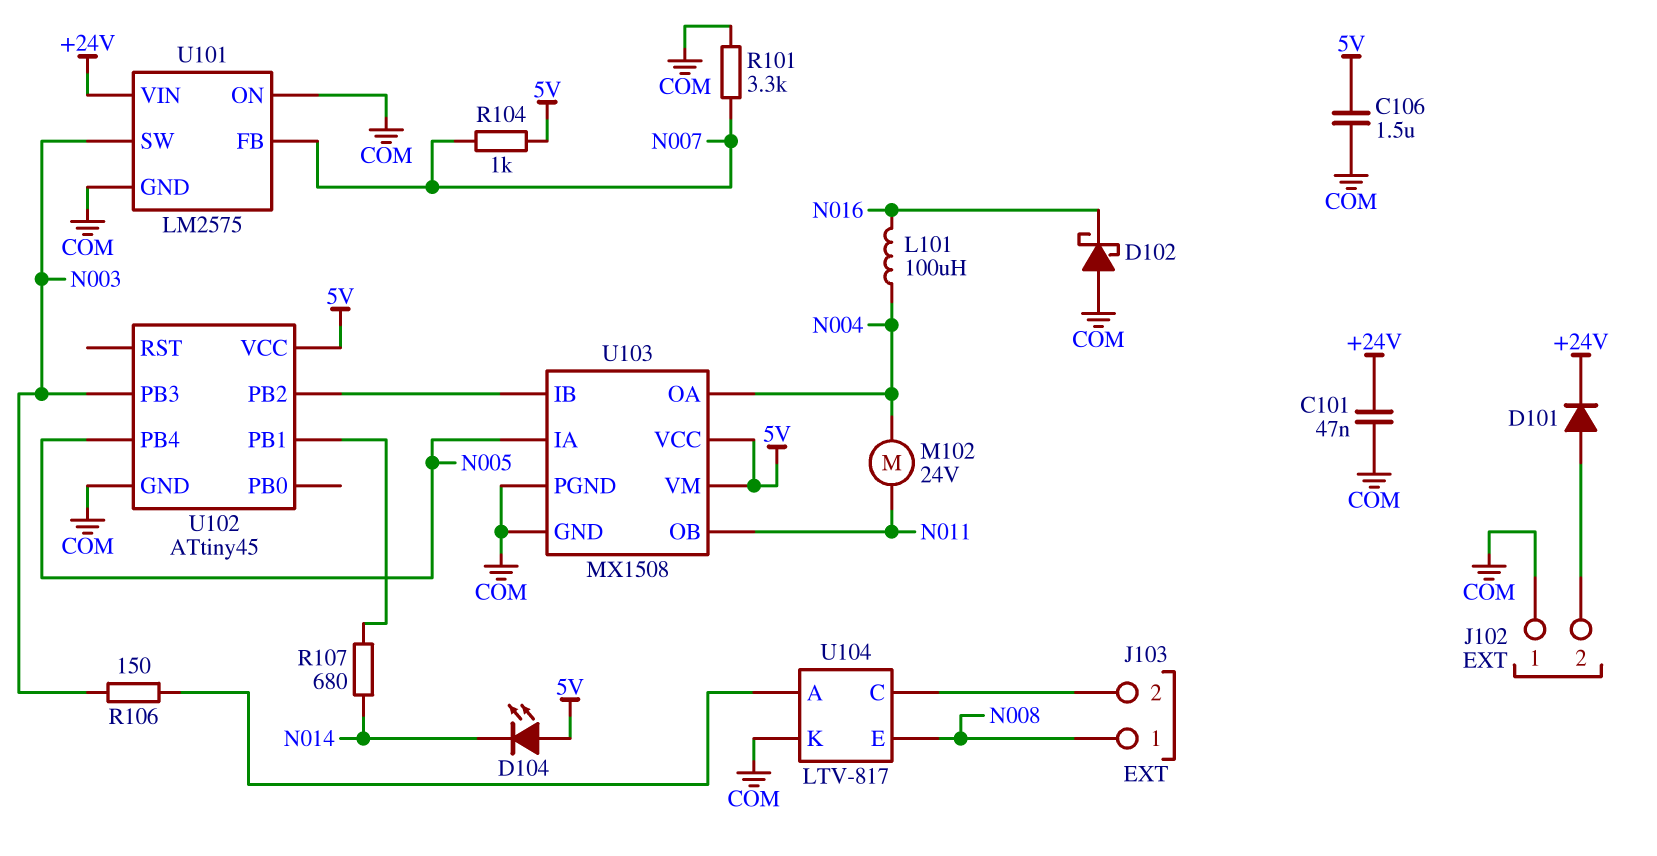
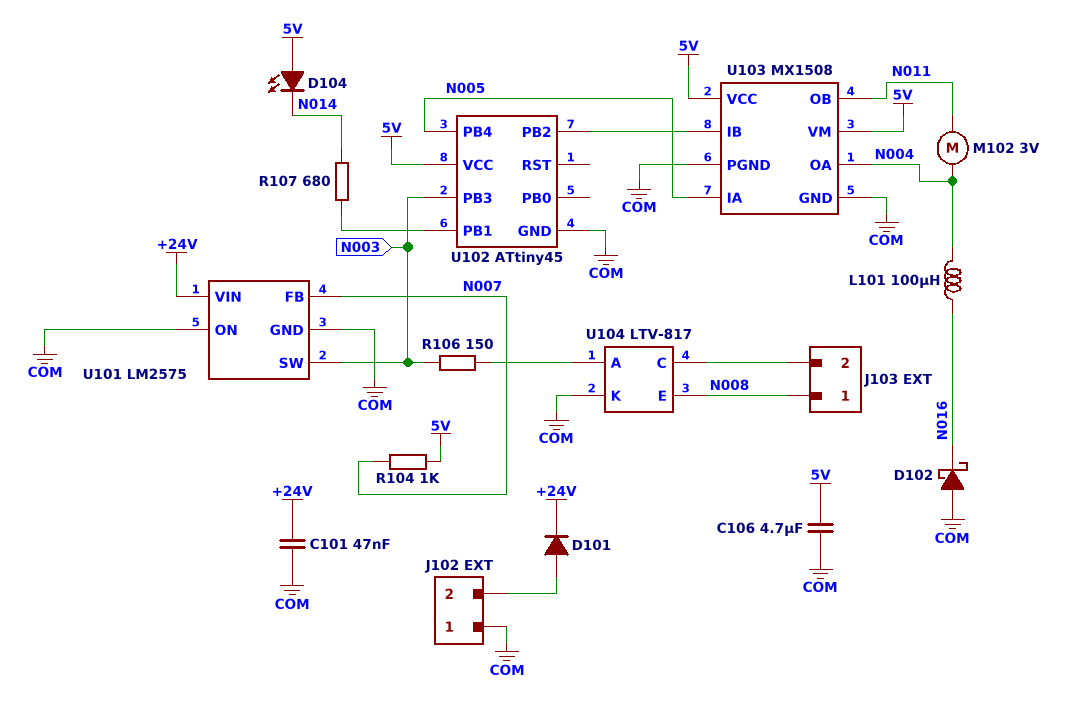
C106: 1.5uF (5V, COM) -> 4.7uF (5V, COM)
M102: motor 24V (N004, N011) -> motor 3V (N004, N011)
R101: 3.3k (COM, N007) -> none

